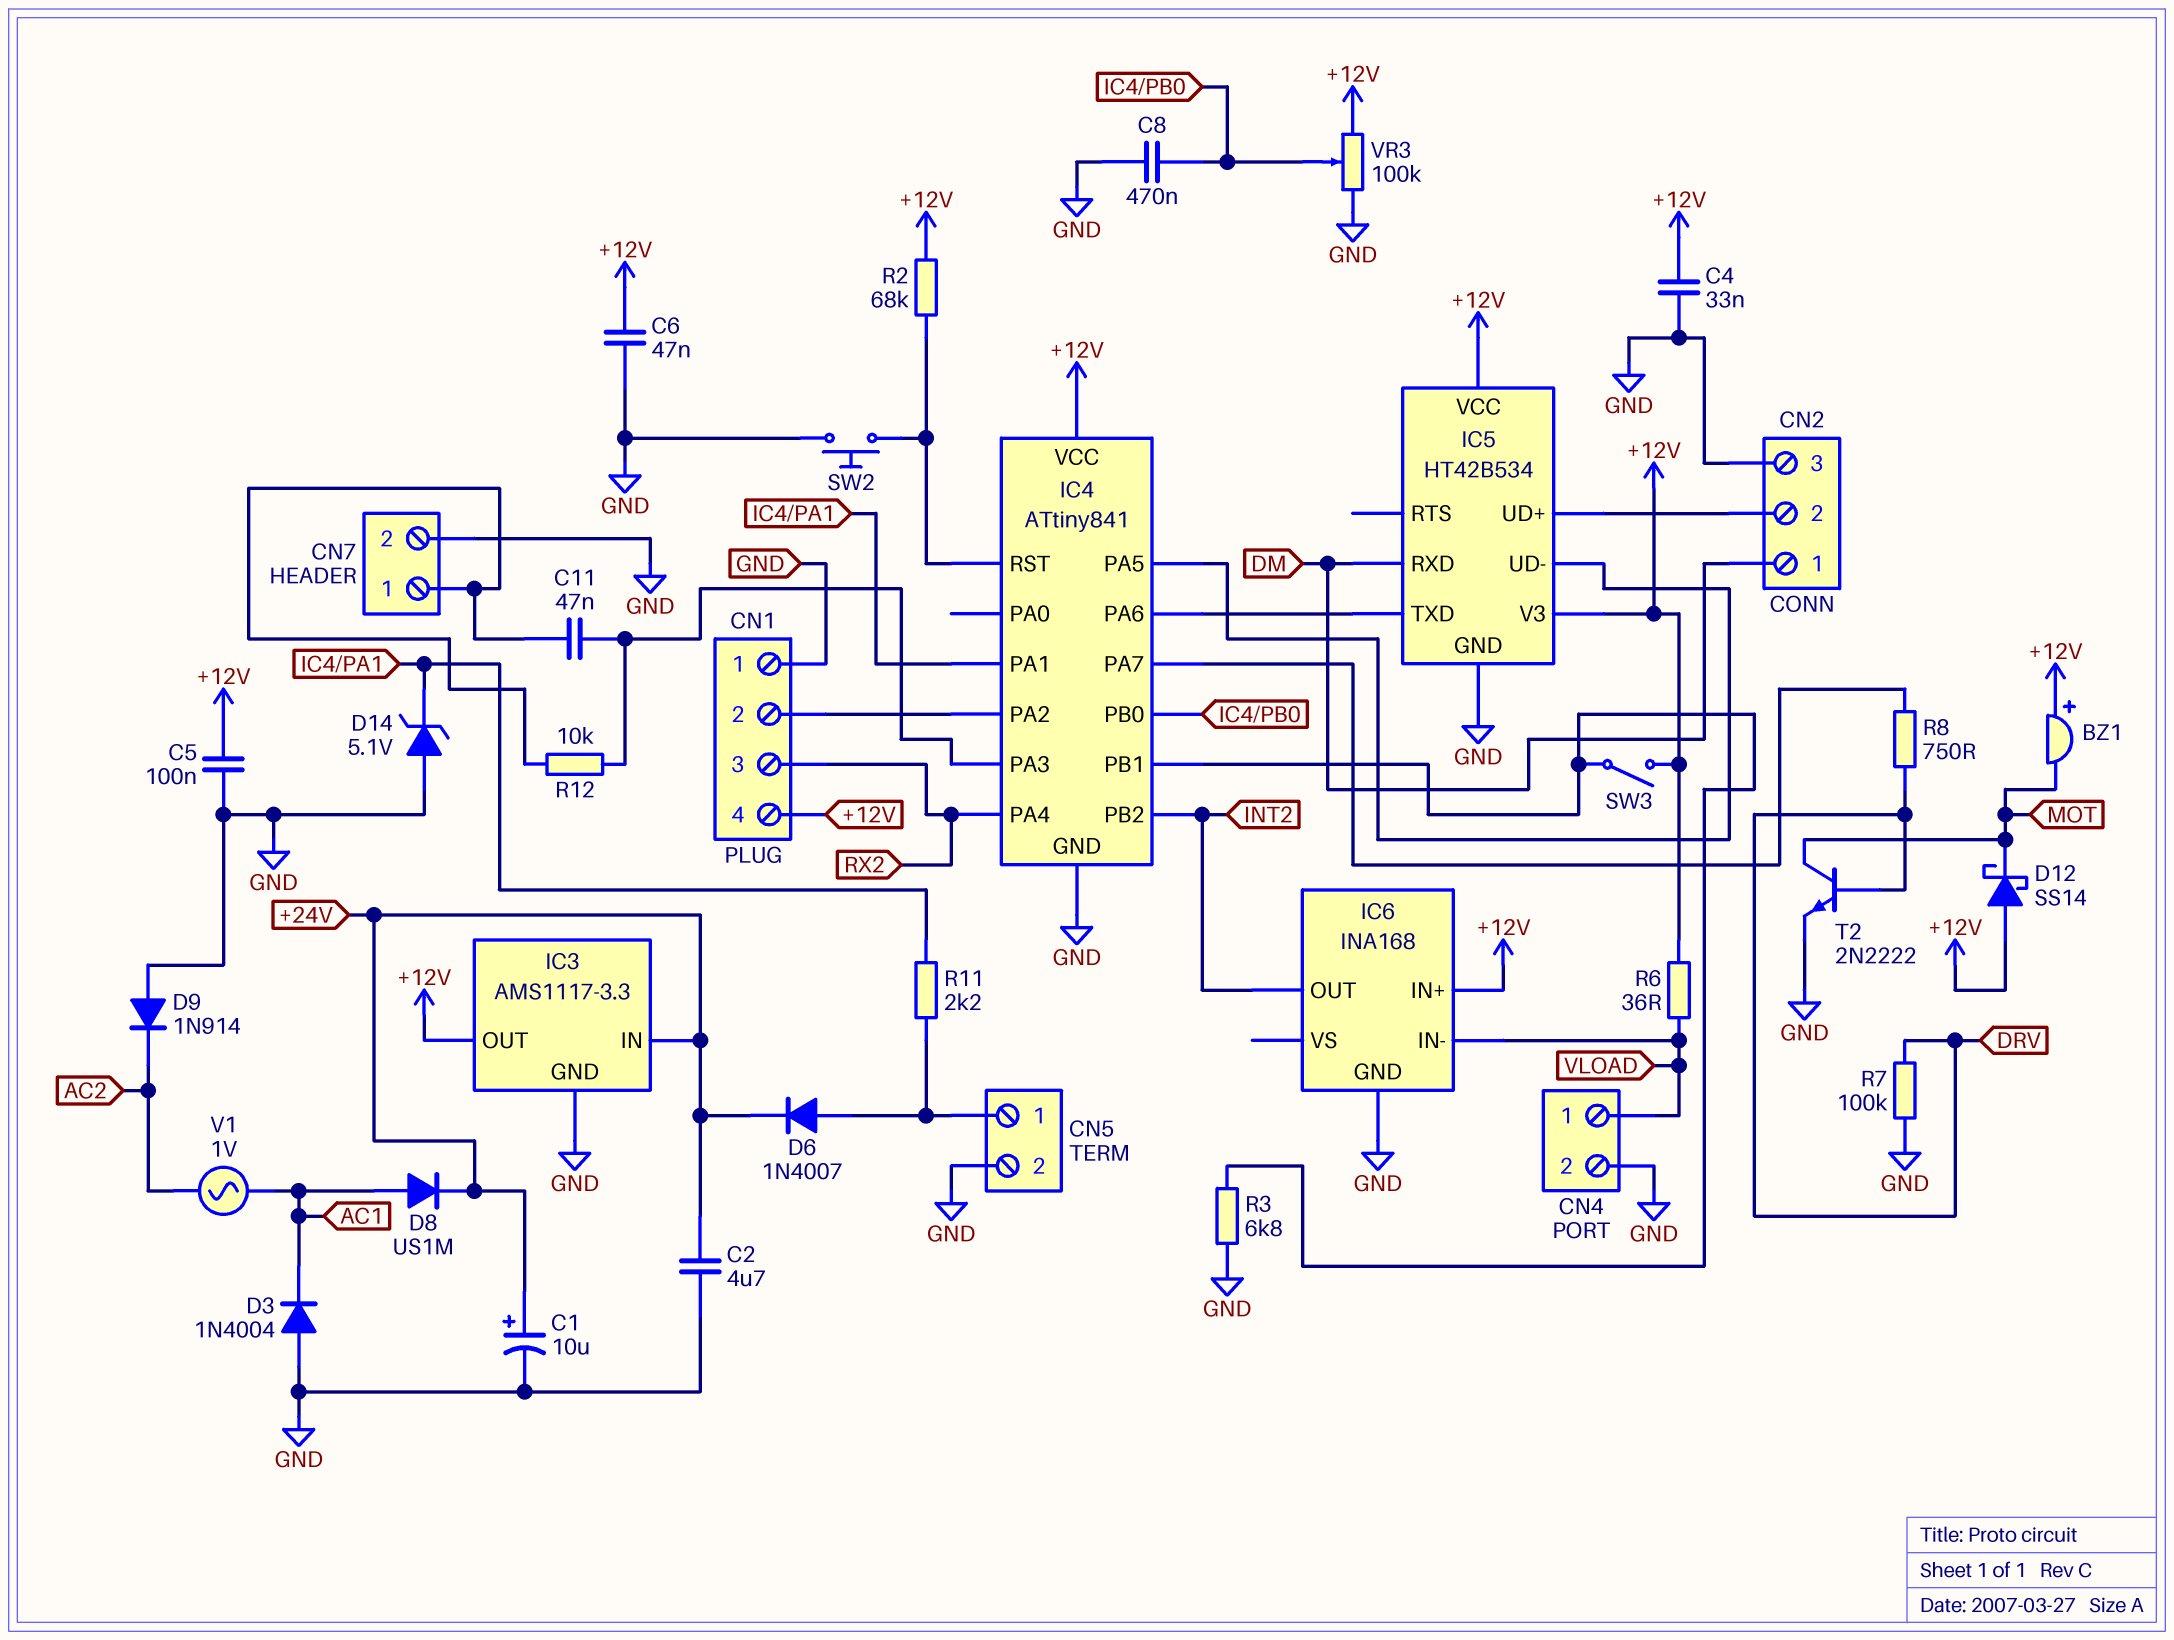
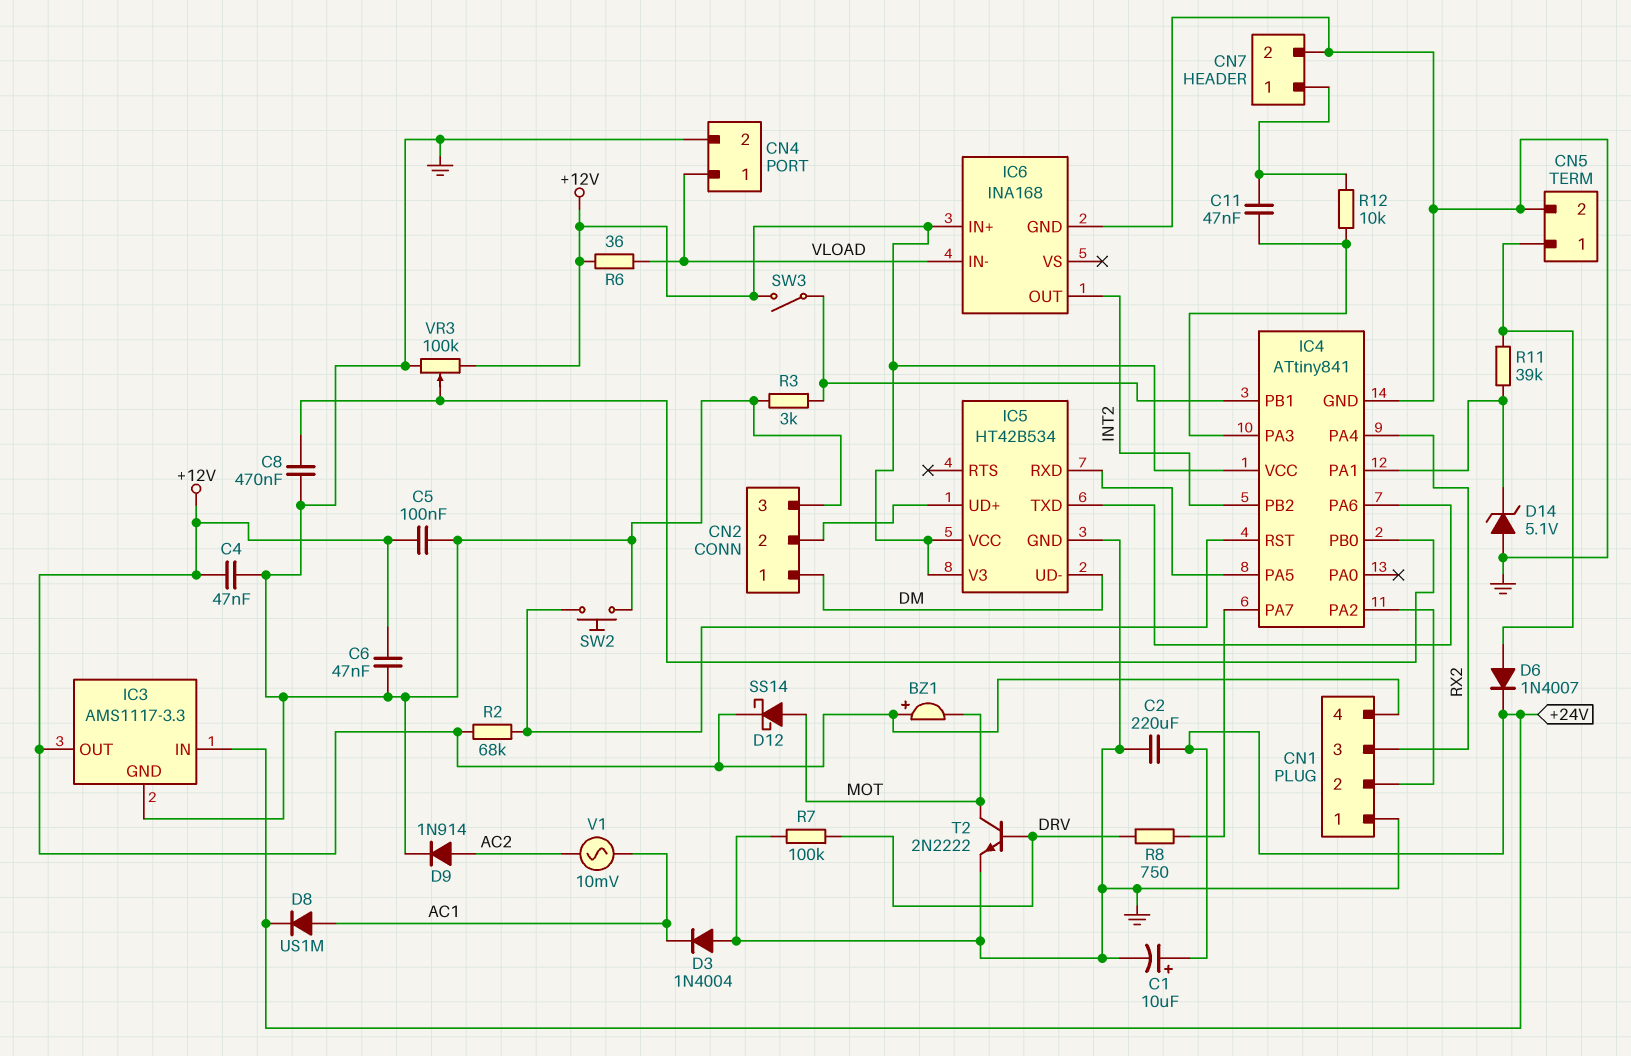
C2: 4.7uF (+24V, GND) -> 220uF (+24V, GND)
C4: 33nF (+12V, GND) -> 47nF (+12V, GND)
D9: diode 1N914 (A GND, K AC2) -> diode 1N914 (A AC2, K GND)
D12: schottky SS14 (A +12V, K MOT) -> schottky SS14 (A MOT, K +12V)
IC5 pin RXD: DM -> IC4/PA5
IC5 pin UD-: IC4/PA5 -> DM
R3: 6.8k (GND, IC4/PB1) -> 3k (GND, IC4/PB1)
R11: 2.2k (CN5/1, IC4/PA1) -> 39k (CN5/1, IC4/PA1)
V1: AC 1V (AC1, AC2) -> AC 10mV (AC1, AC2)

